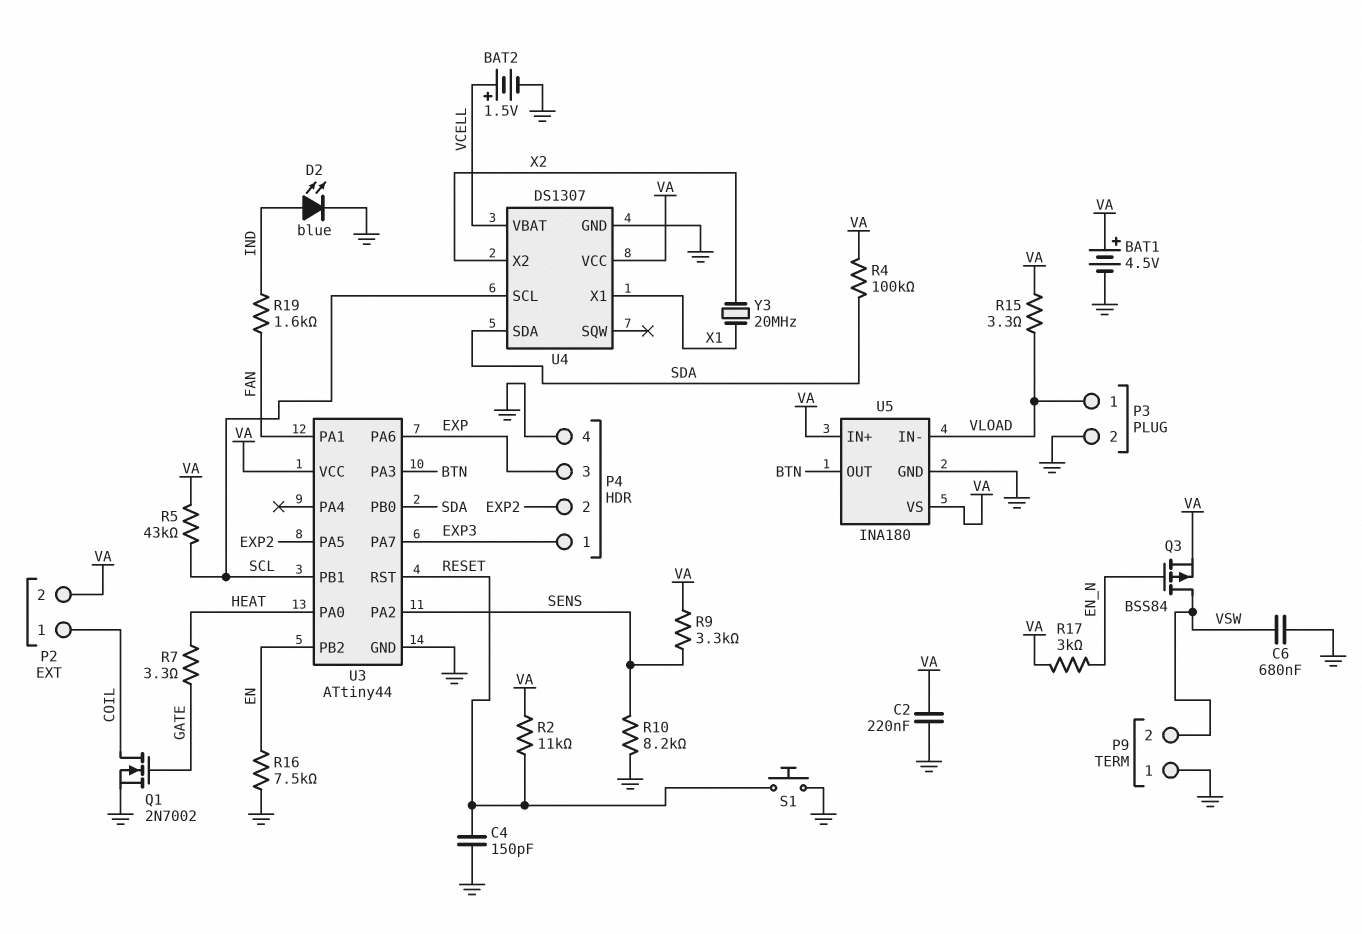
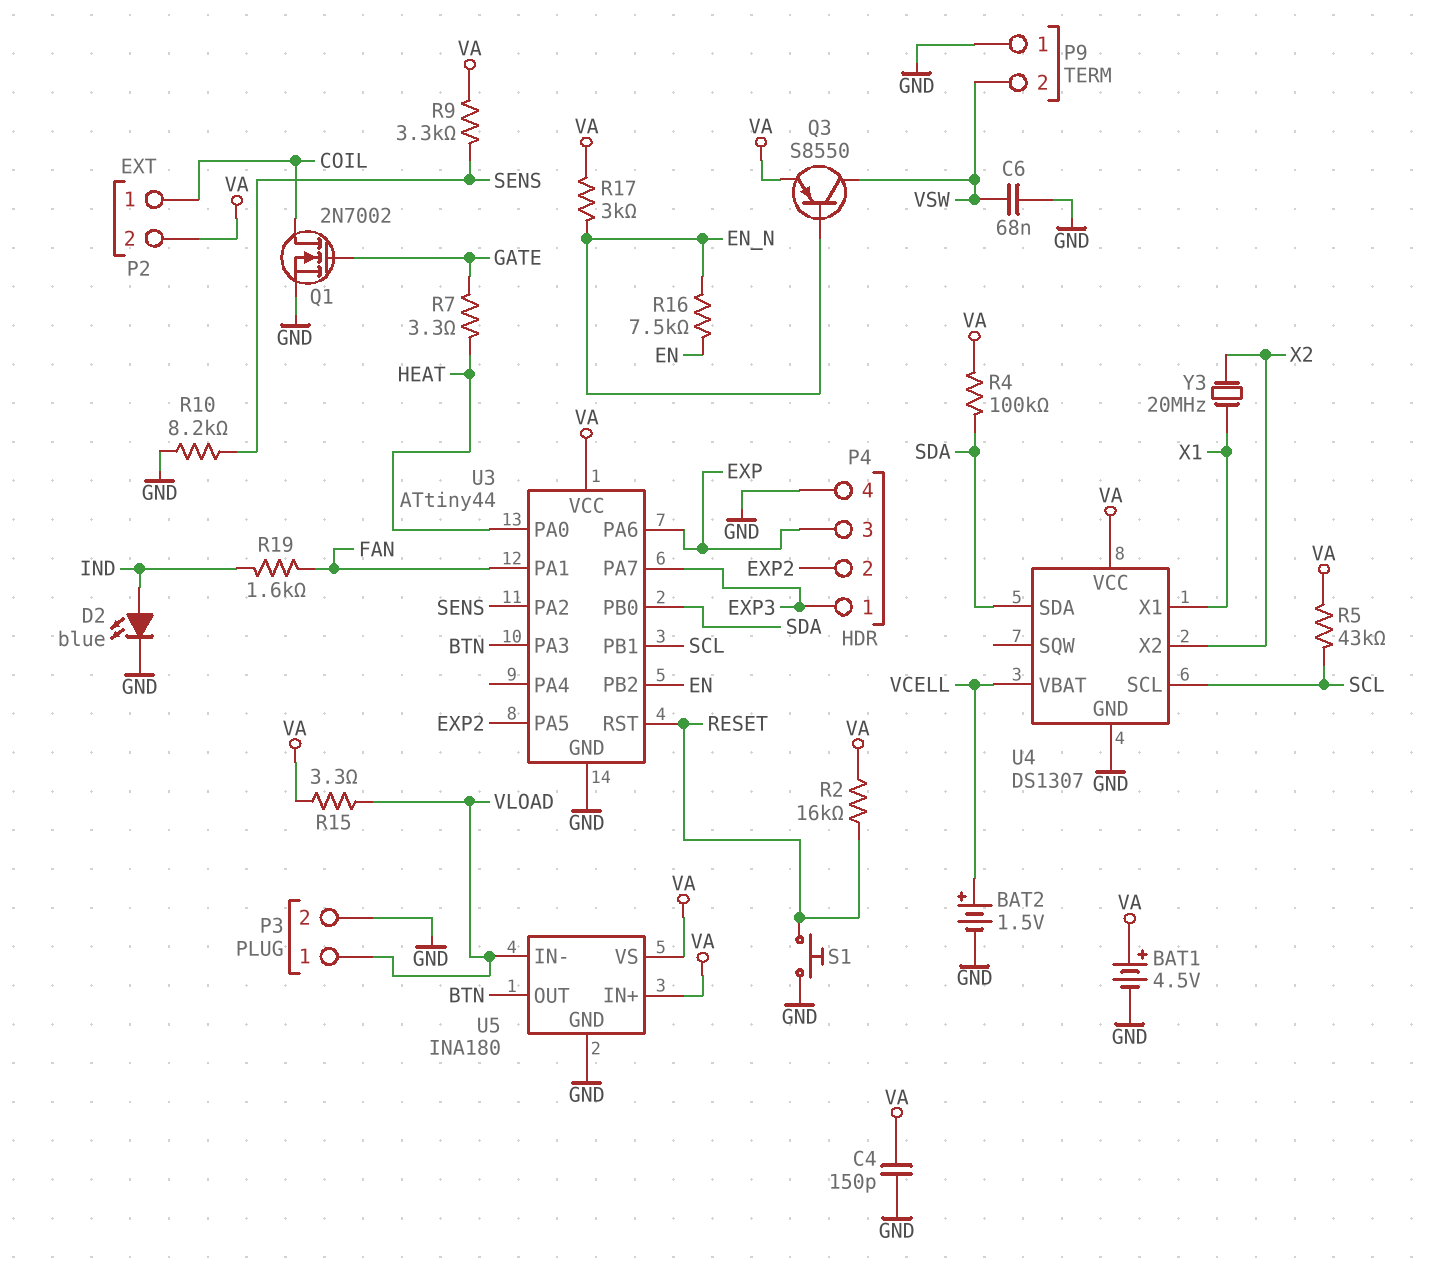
C2: 220nF (GND, VA) -> none
C4: 150pF (GND, RESET) -> 150pF (GND, VA)
C6: 680nF (GND, VSW) -> 68nF (GND, VSW)
Q3: PMOS BSS84 (G EN_N, D VSW, S VA) -> PNP S8550 (B EN_N, C VSW, E VA)
R2: 11k (RESET, VA) -> 16k (RESET, VA)
R16: 7.5k (EN, GND) -> 7.5k (EN, EN_N)

